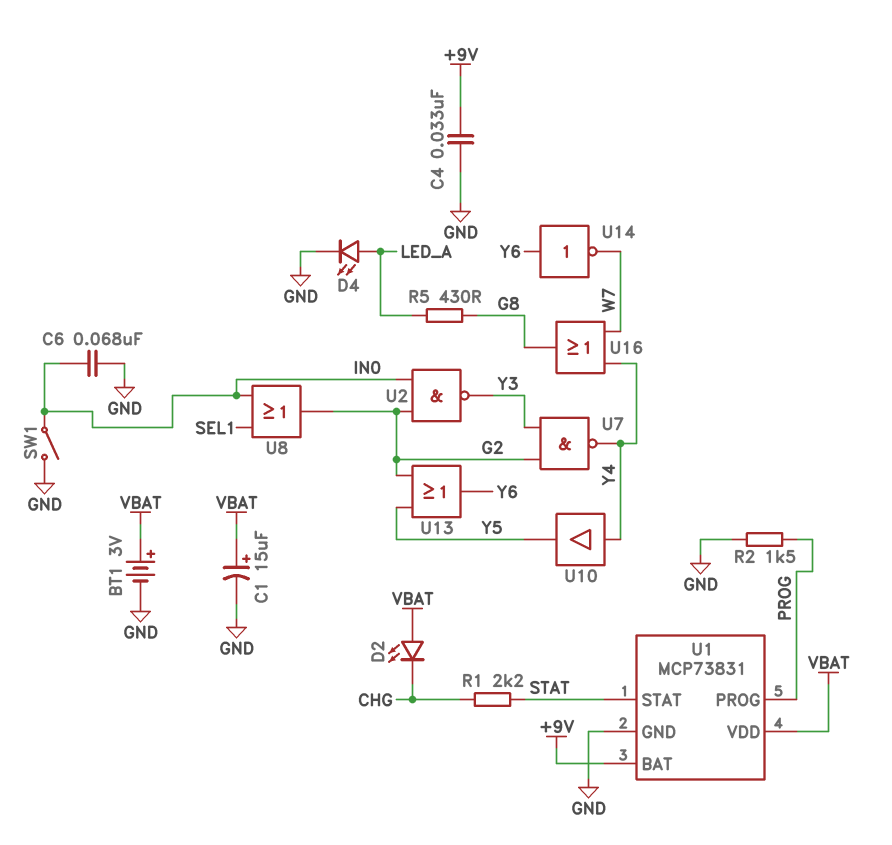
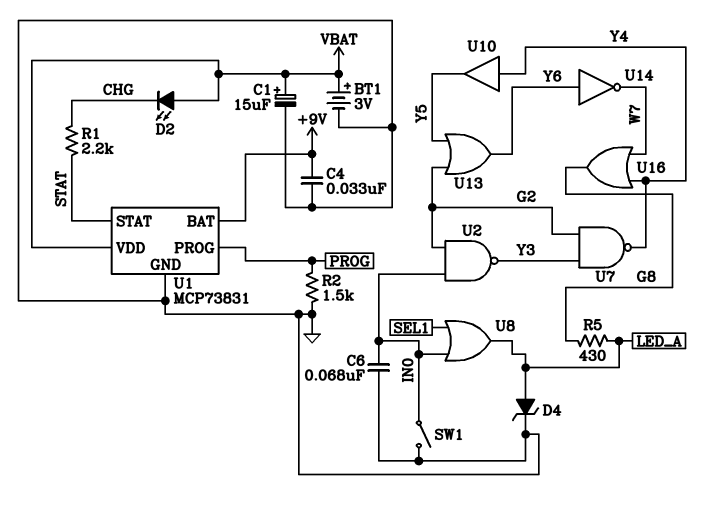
D4: LED (A LED_A, K GND) -> zener (A LED_A, K GND)
U8: OR (in IN0, in SEL1, out G2) -> OR (in IN0, in SEL1, out LED_A)

